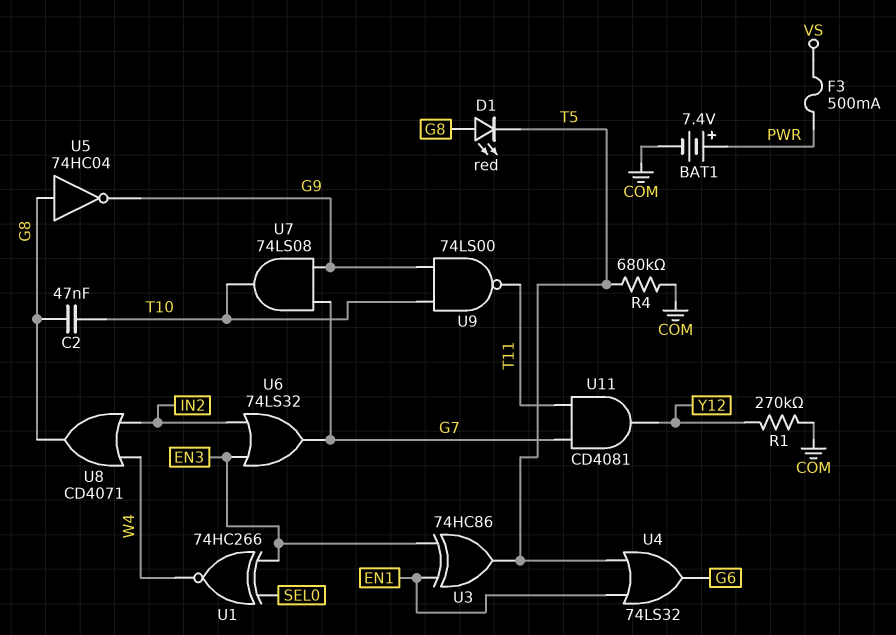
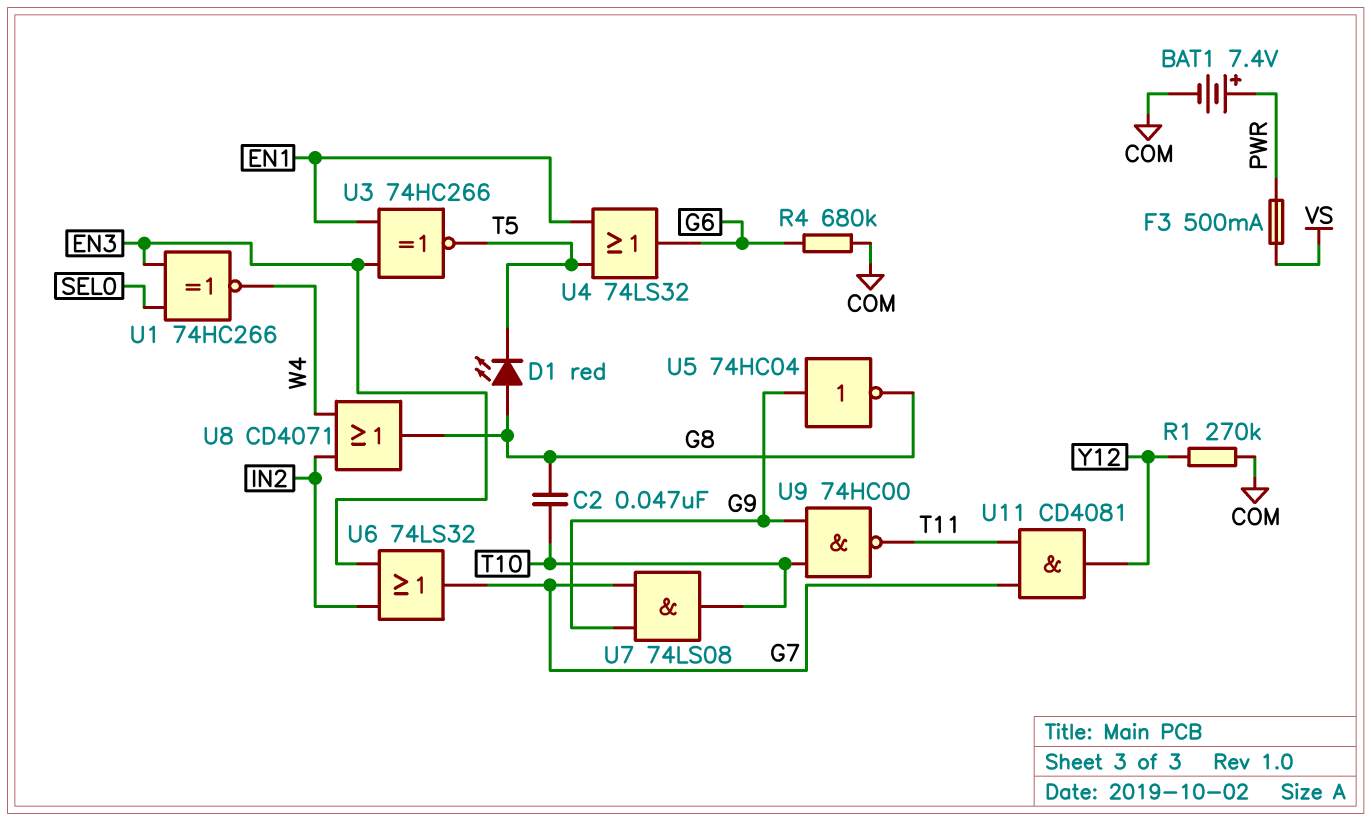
R4: 680k (COM, T5) -> 680k (COM, G6)
U3: XOR 74HC86 (in EN1, in EN3, out T5) -> XNOR 74HC266 (in EN1, in EN3, out T5)
U5: NOT 74HC04 (in G8, out G9) -> NOT 74HC04 (in G9, out G8)
U9: NAND 74LS00 (in G9, in T10, out T11) -> NAND 74HC00 (in G9, in T10, out T11)

